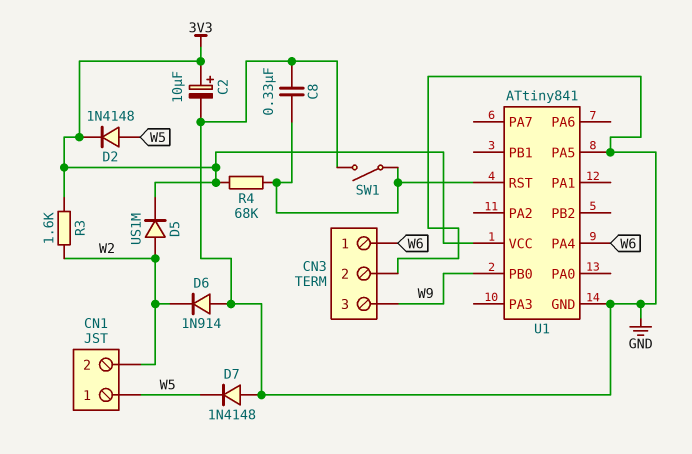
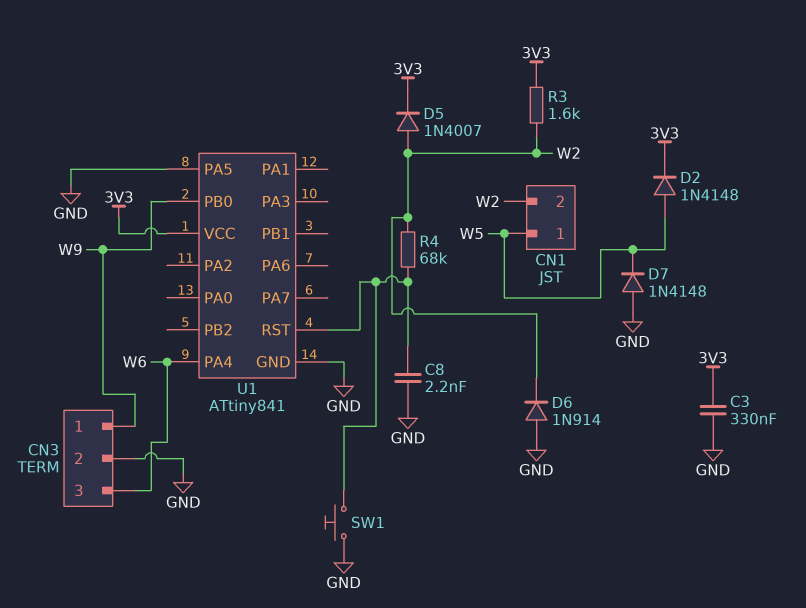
C2: 10uF (plus 3V3, minus GND) -> none
C3: none -> 330nF (3V3, GND)
C8: 330nF (GND, U1/RST) -> 2.2nF (GND, U1/RST)
CN3 pin 1: W6 -> W9
CN3 pin 3: W9 -> W6
D5: diode US1M (A W2, K 3V3) -> diode 1N4007 (A W2, K 3V3)
R4: 68k (3V3, U1/RST) -> 68k (U1/RST, W2)
SW1: switch (GND, U1/RST) -> button (GND, U1/RST)

